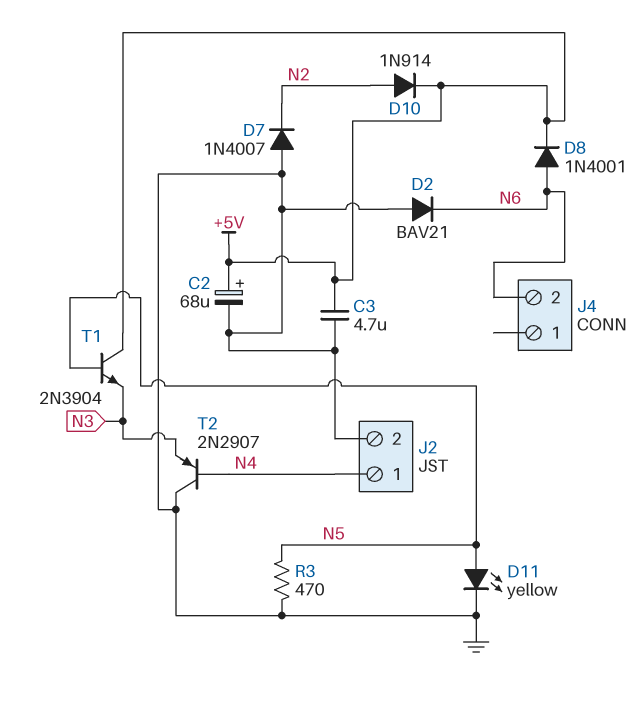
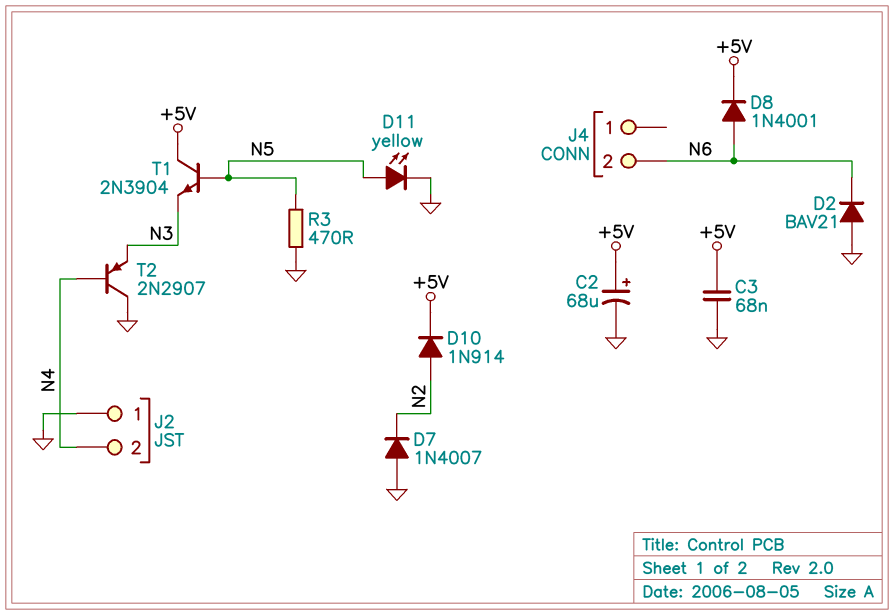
C3: 4.7uF (+5V, GND) -> 68nF (+5V, GND)
J2 pin 1: N4 -> GND
J2 pin 2: GND -> N4

